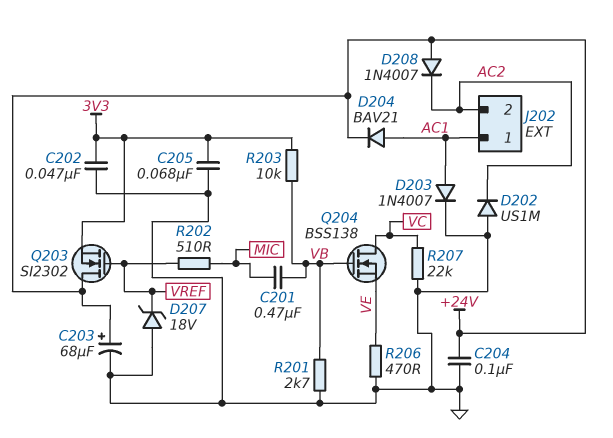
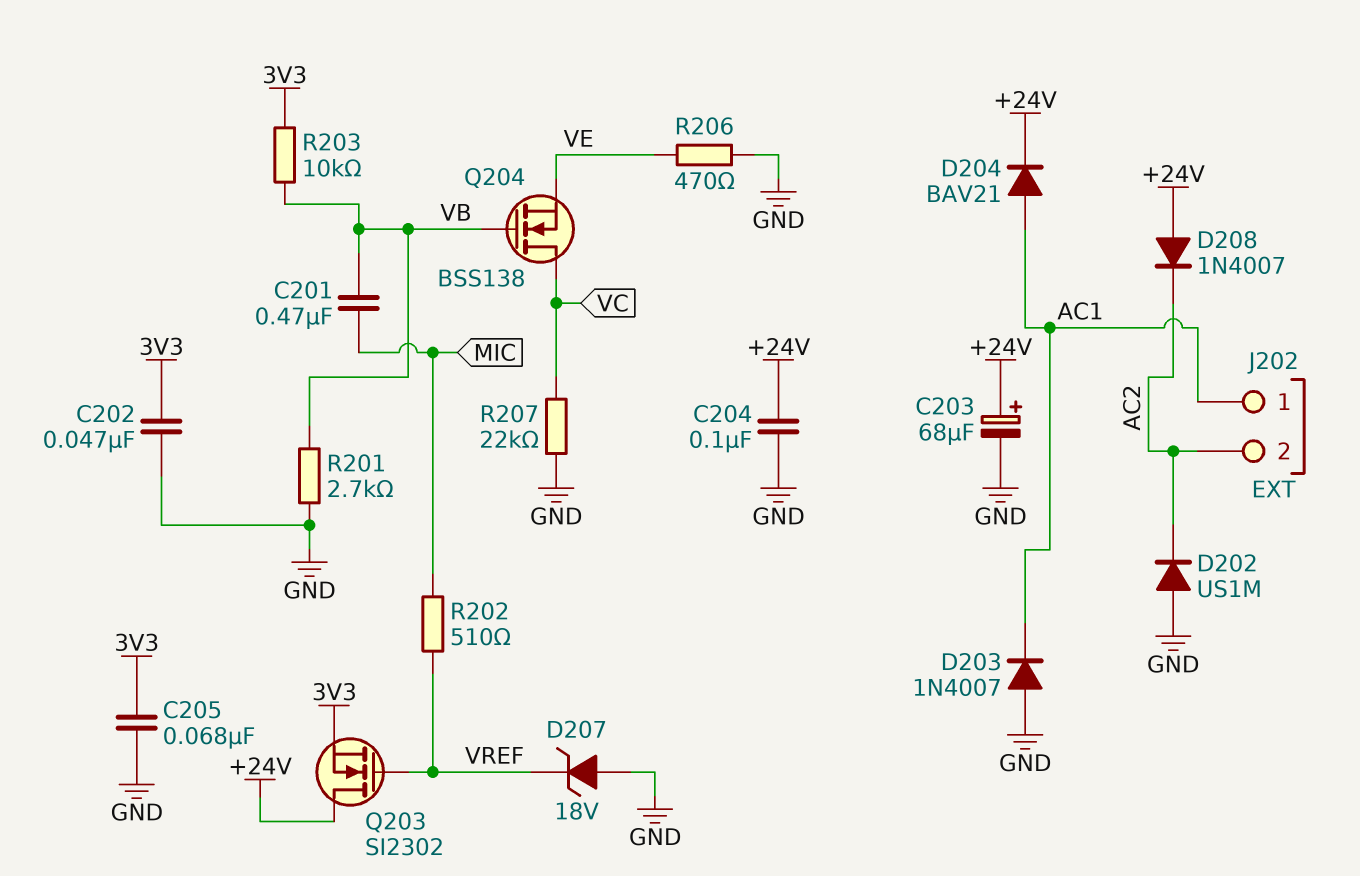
D203: diode 1N4007 (A AC1, K GND) -> diode 1N4007 (A GND, K AC1)

